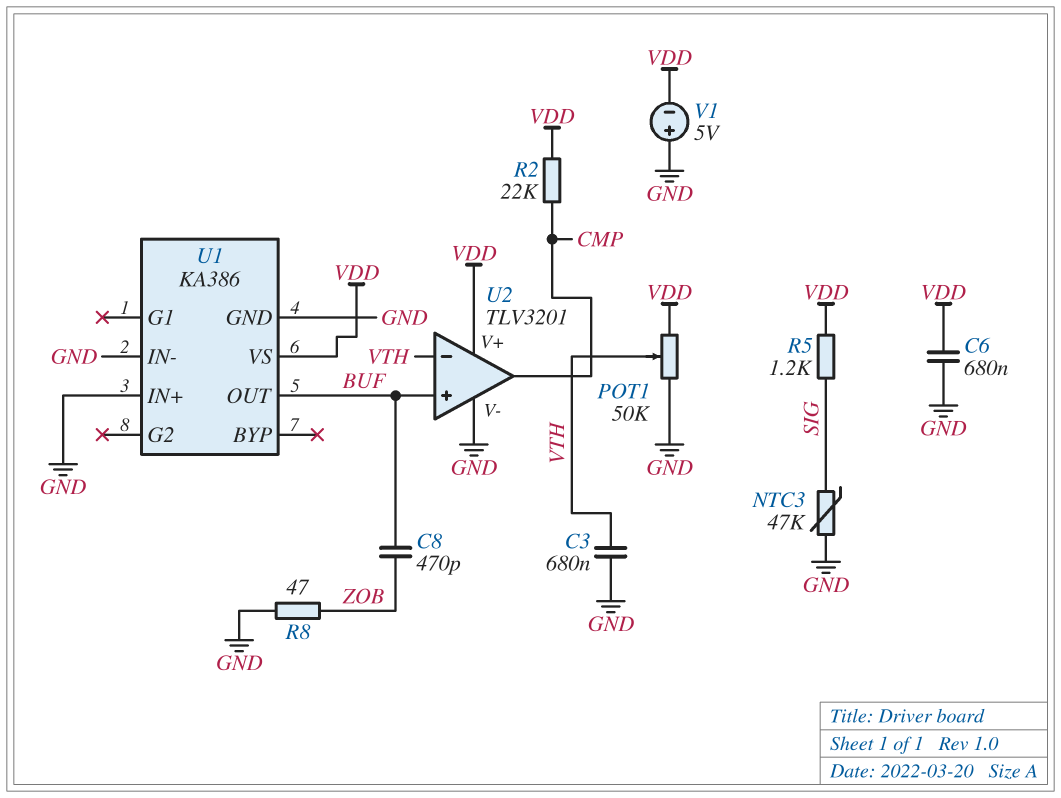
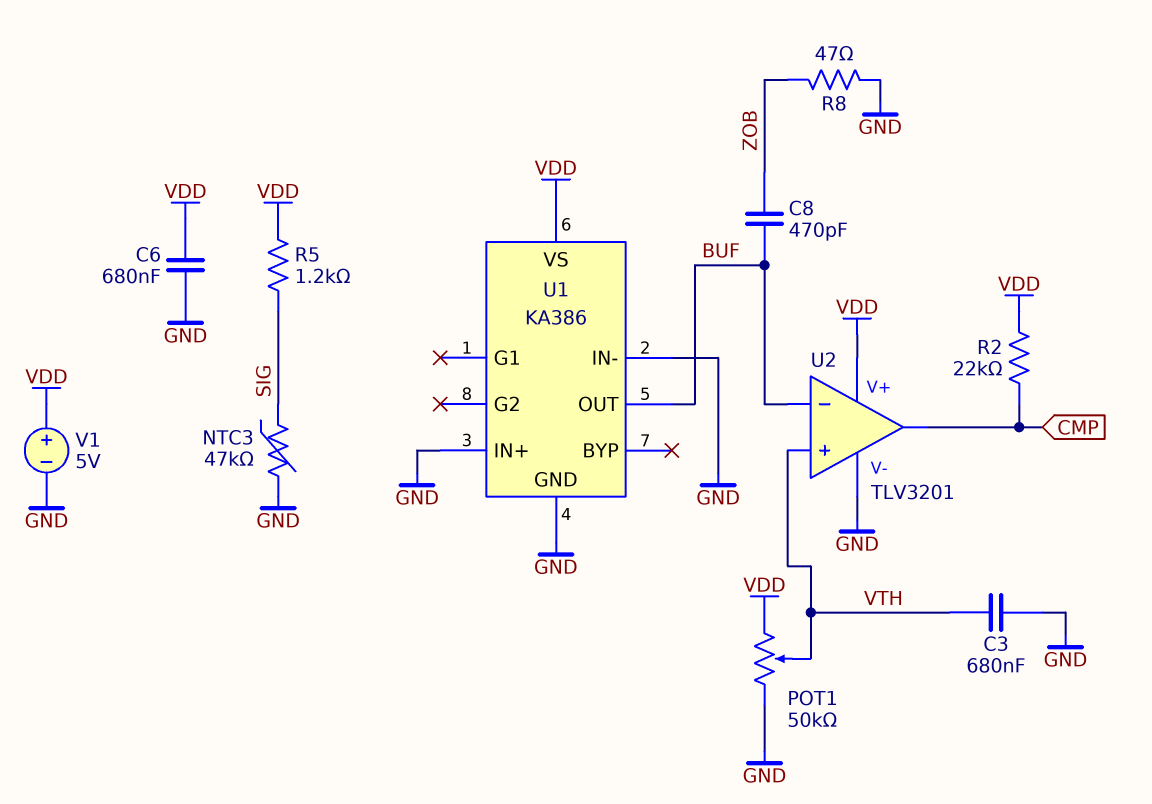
U2 pin in+: BUF -> VTH
U2 pin in-: VTH -> BUF
V1: 5V (plus GND, minus VDD) -> 5V (plus VDD, minus GND)

